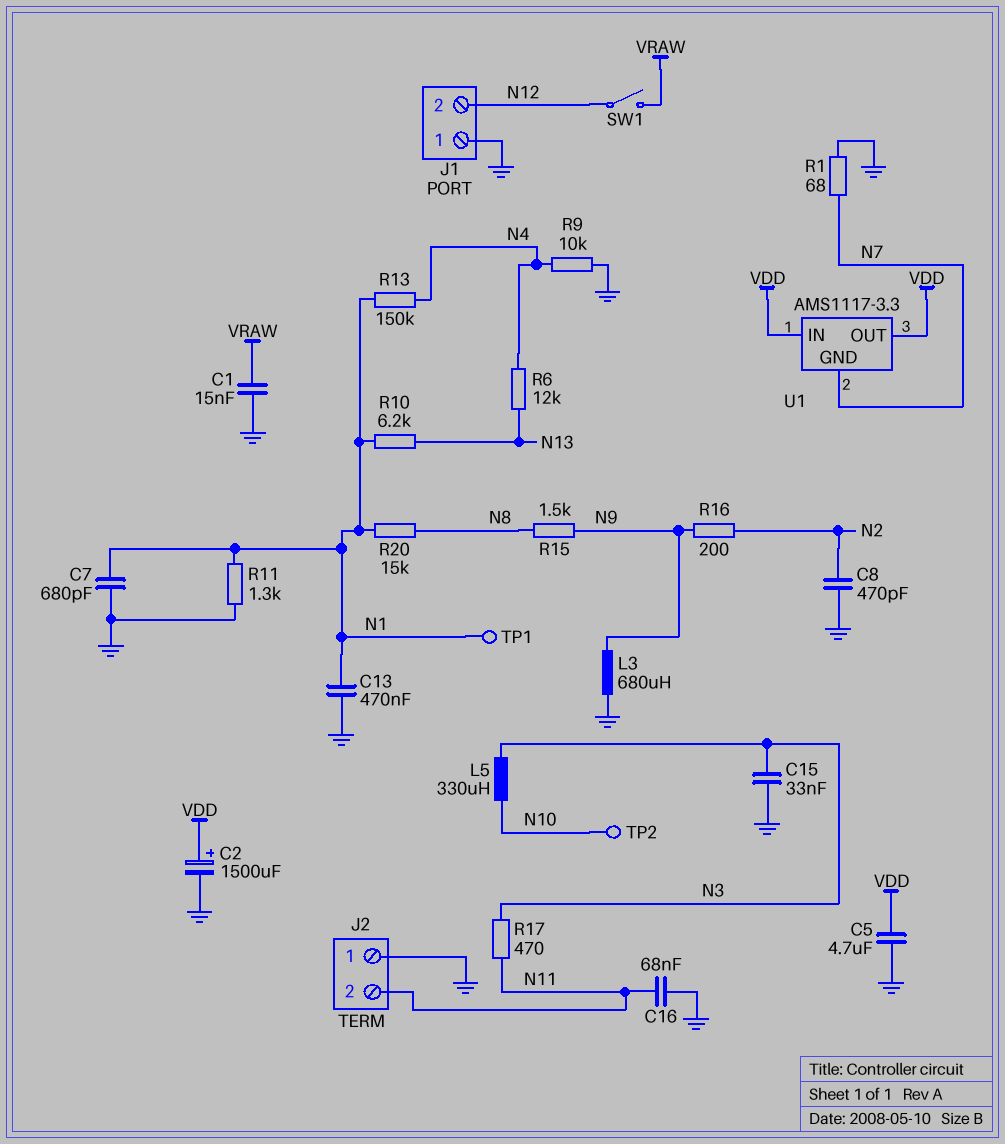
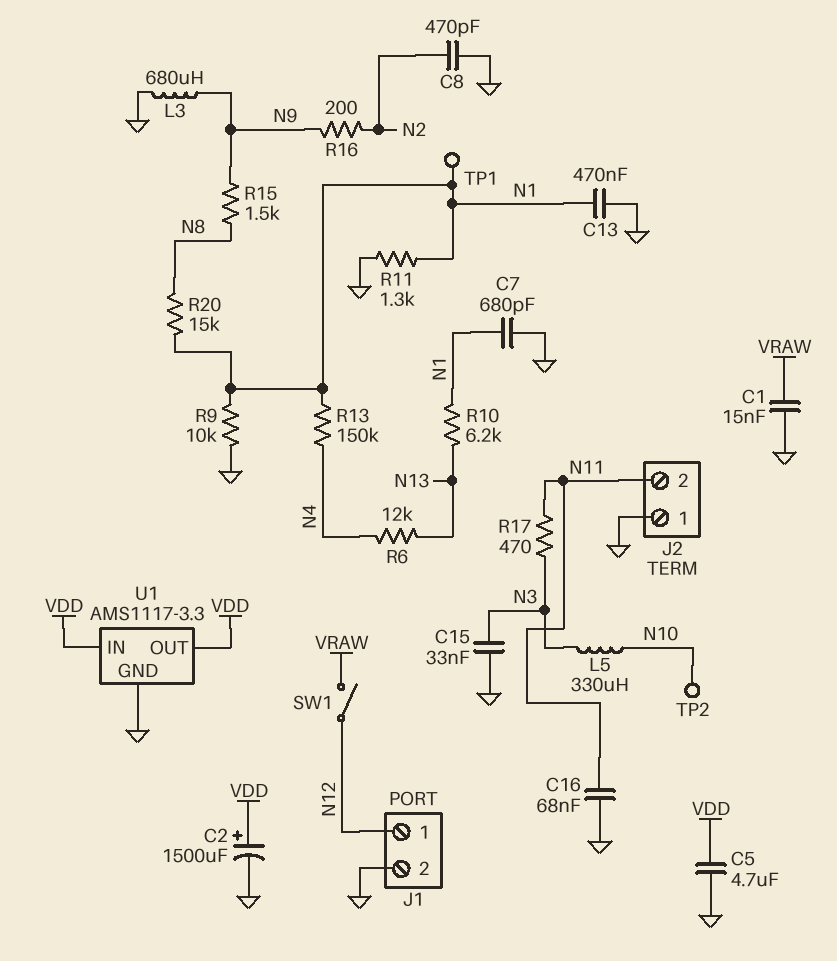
J1 pin 1: GND -> N12
J1 pin 2: N12 -> GND
R1: 68 (GND, N7) -> none
R9: 10k (GND, N4) -> 10k (GND, N1)
U1 pin GND: N7 -> GND

